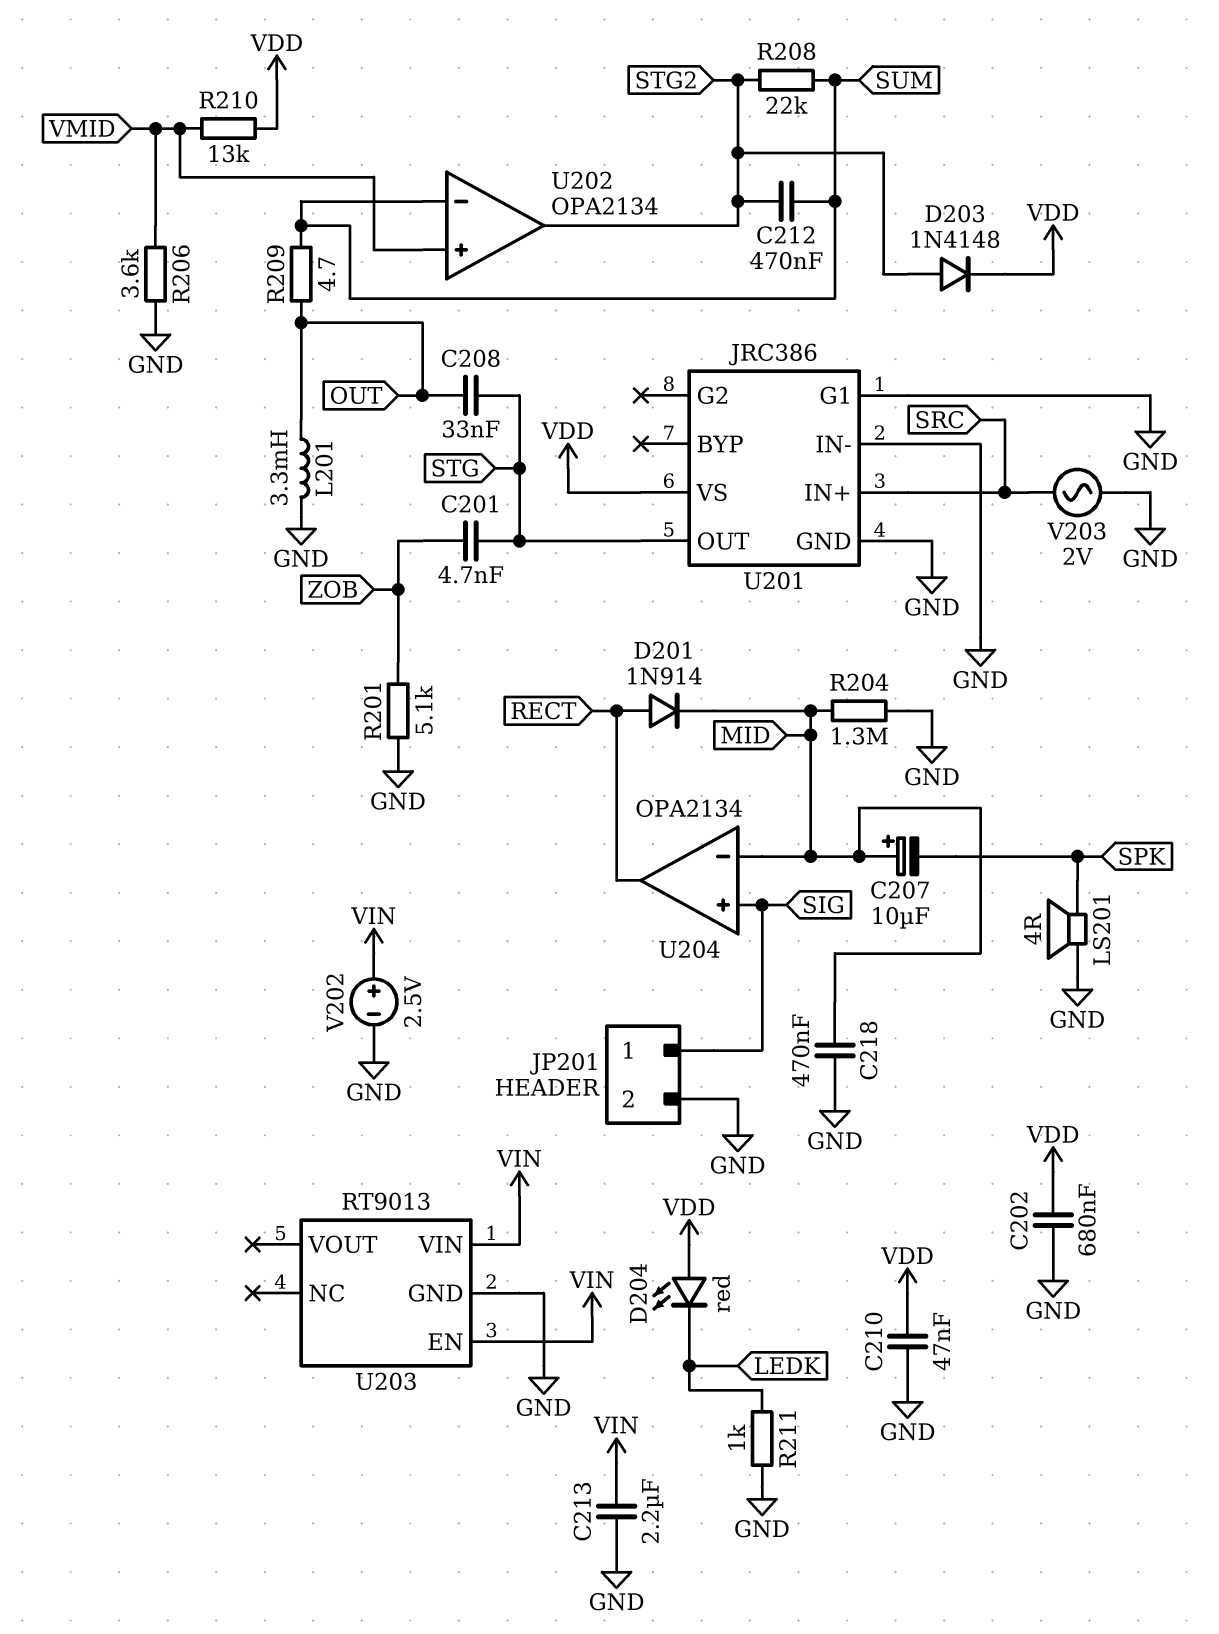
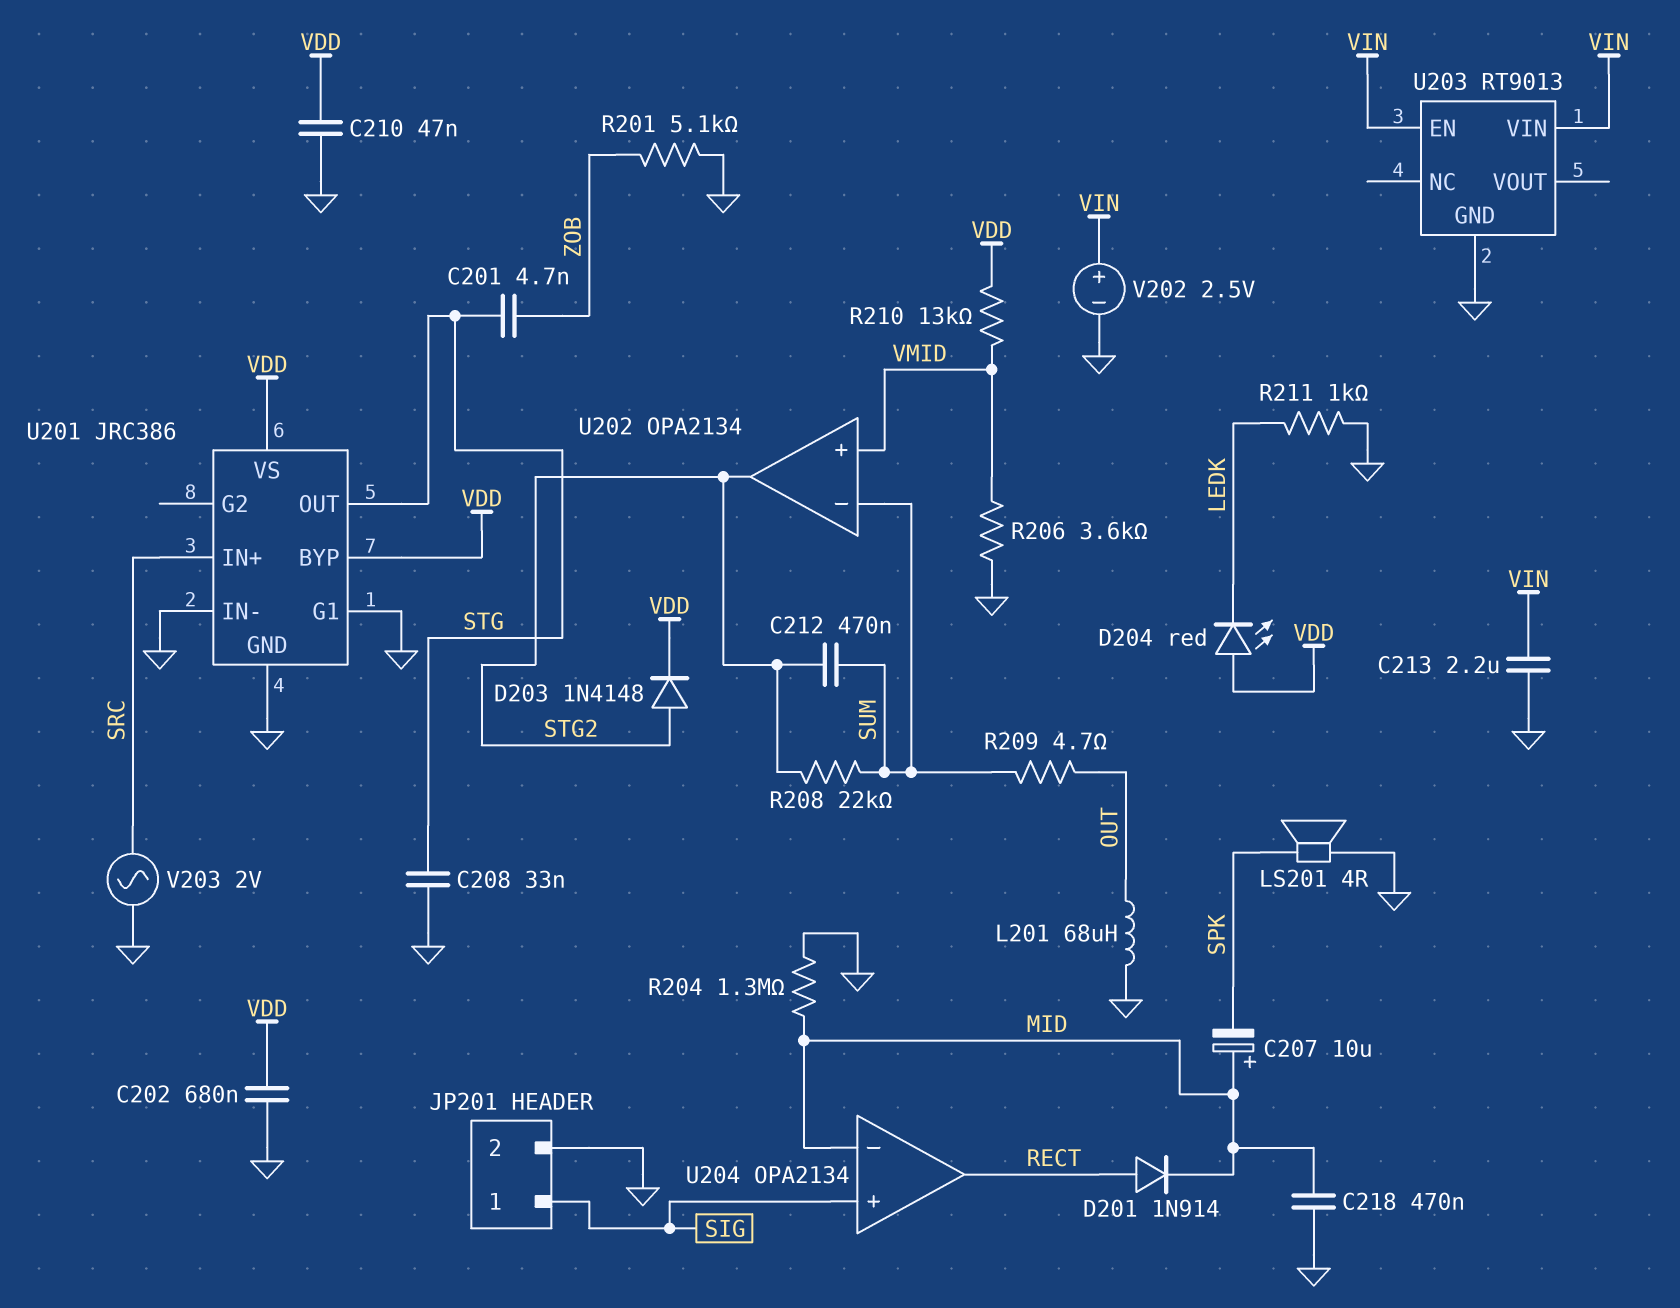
C208: 33nF (OUT, STG) -> 33nF (GND, STG)
L201: 3.3mH (GND, OUT) -> 68uH (GND, OUT)
U201 pin BYP: none -> VDD

